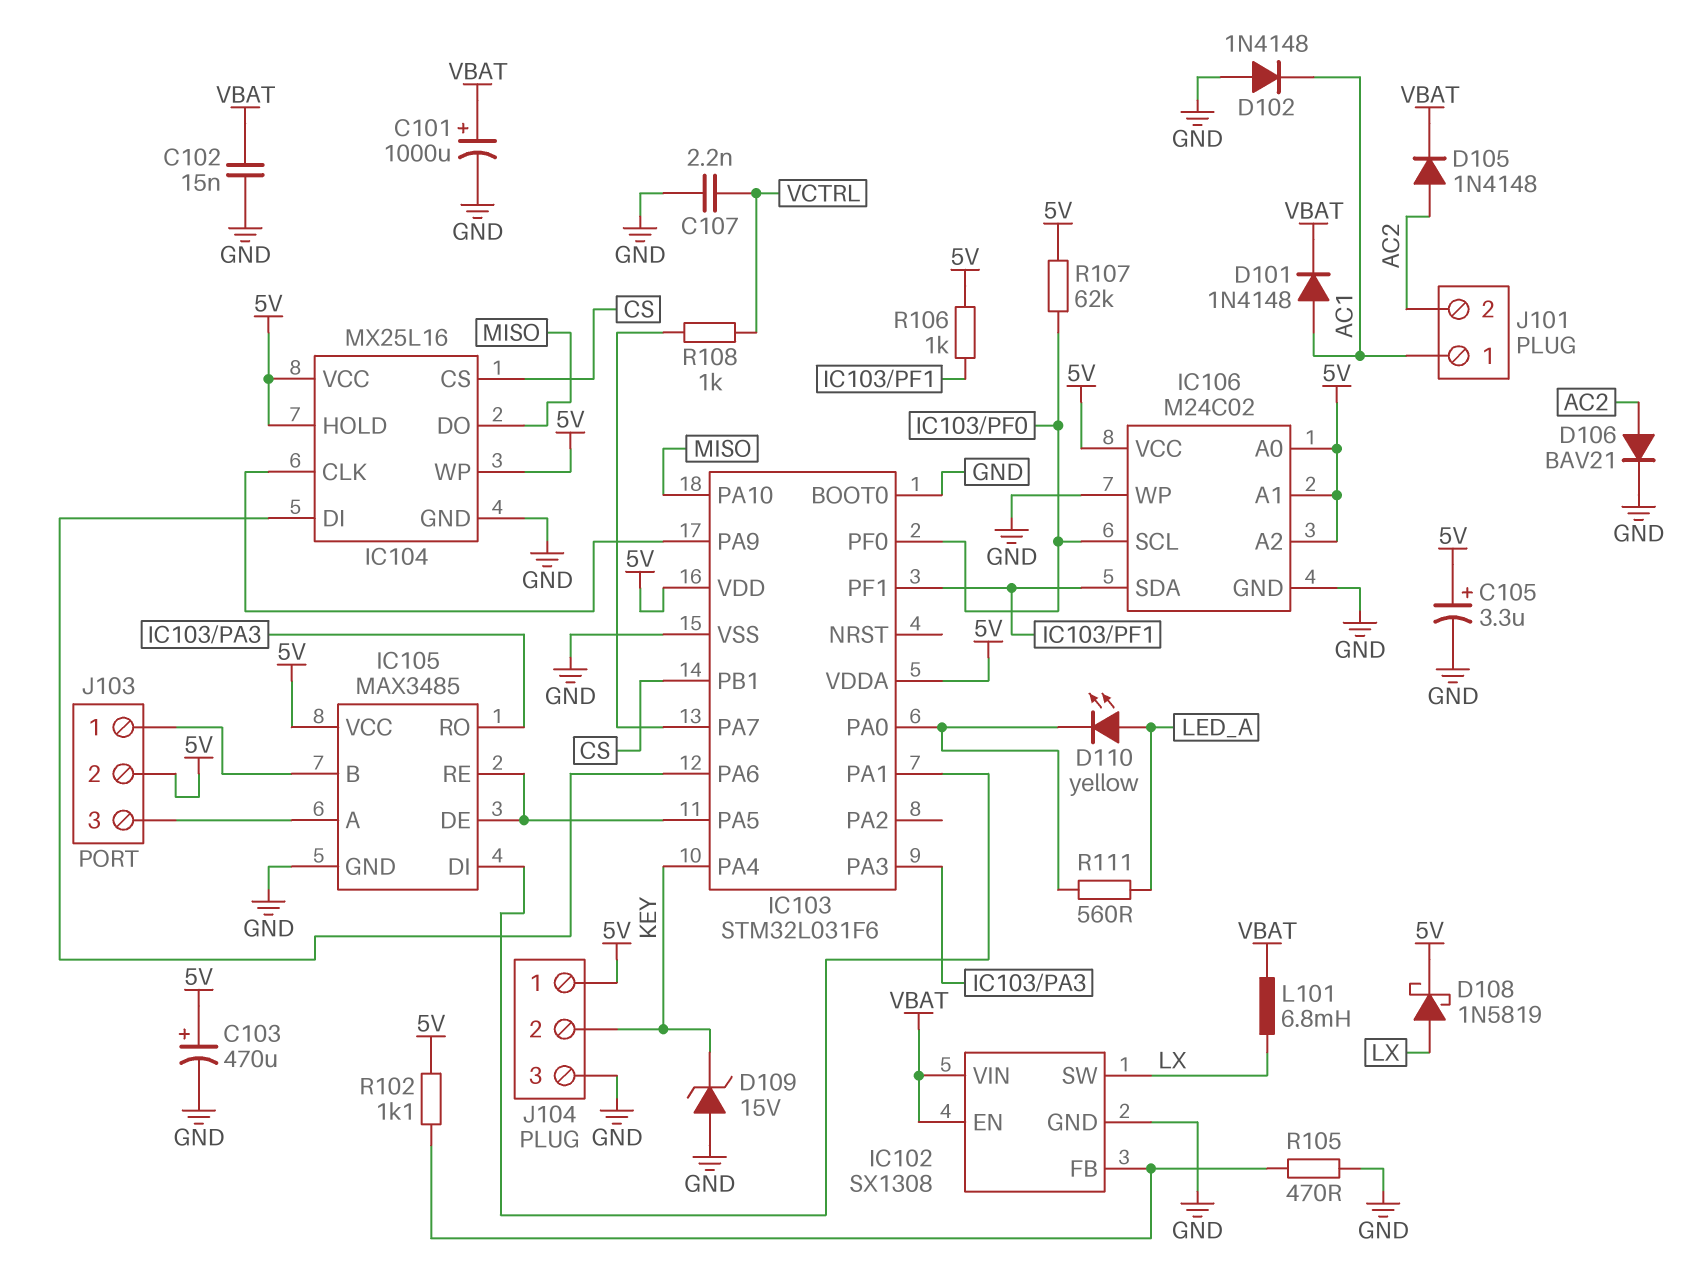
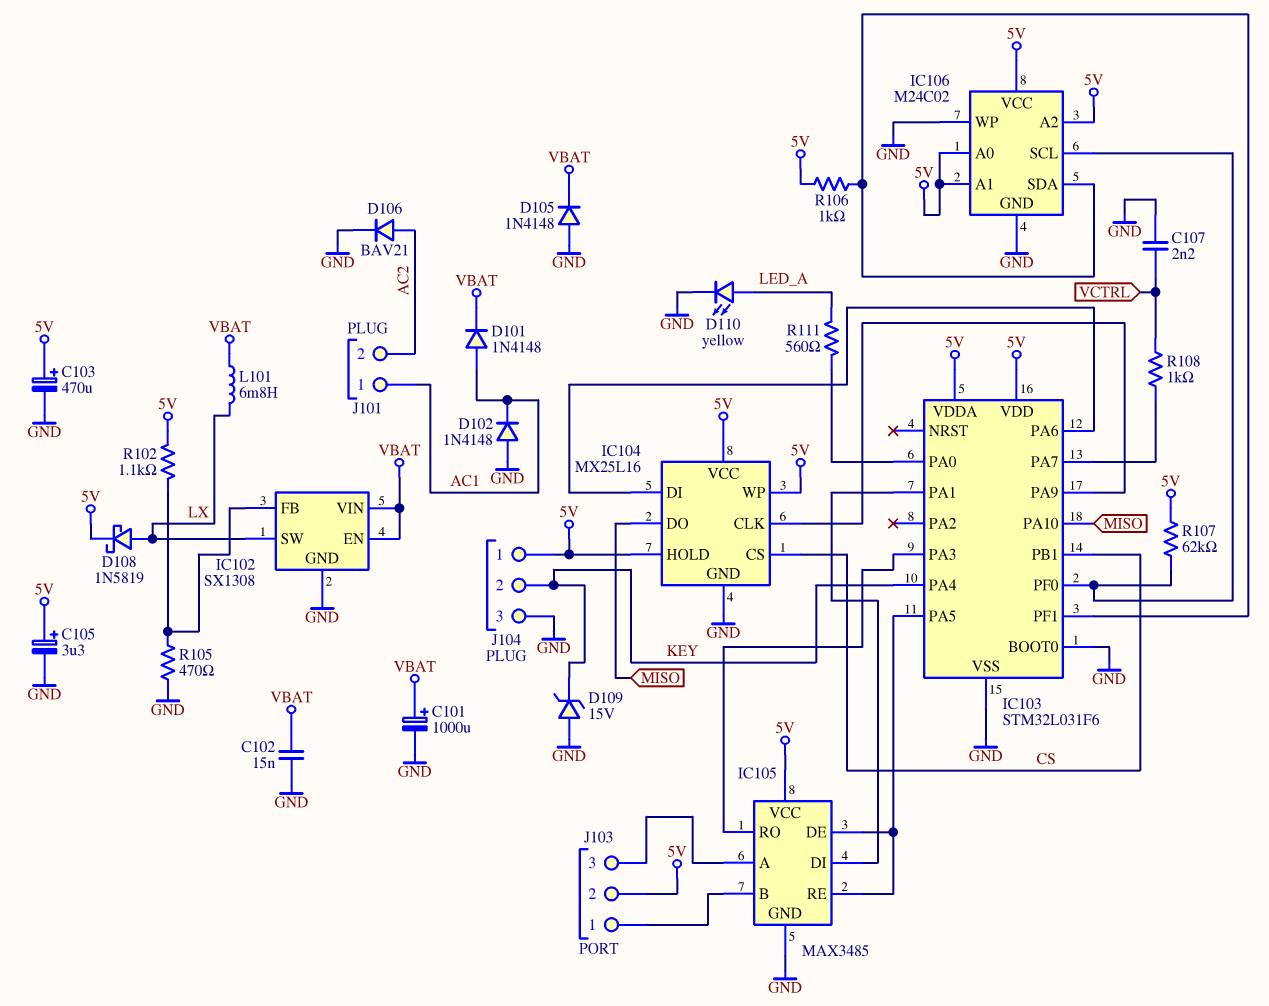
D105: diode 1N4148 (A AC2, K VBAT) -> diode 1N4148 (A GND, K VBAT)
D110: LED yellow (A LED_A, K IC103/PA0) -> LED yellow (A LED_A, K GND)

